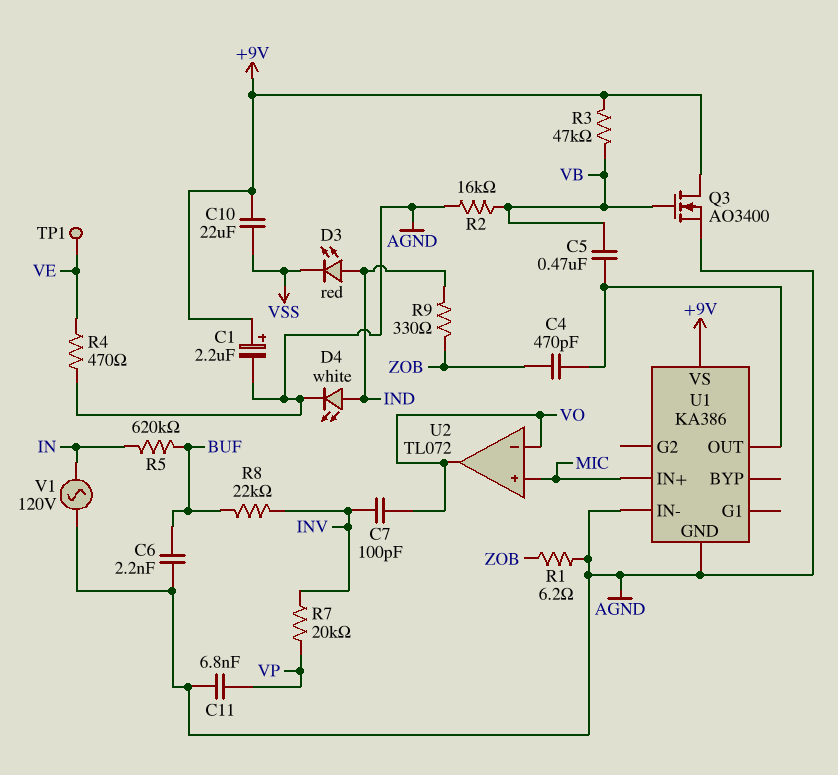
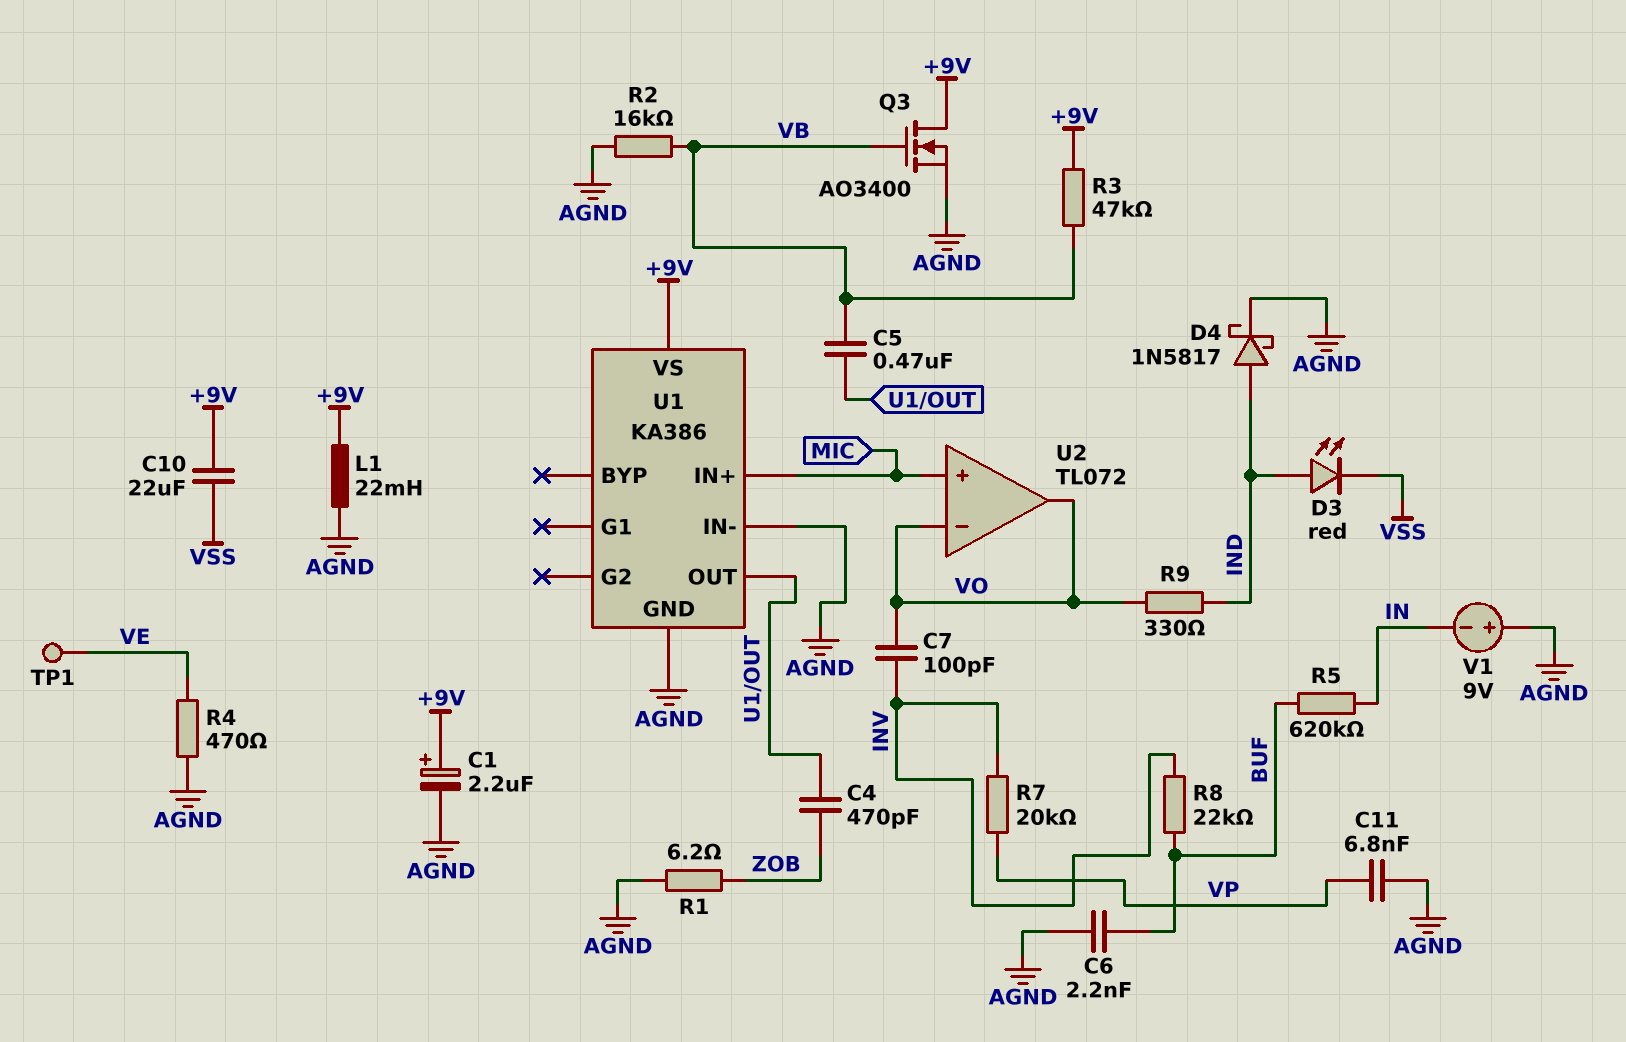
D4: LED white (A IND, K AGND) -> schottky 1N5817 (A IND, K AGND)
L1: none -> 22mH (+9V, AGND)
R9: 330 (IND, ZOB) -> 330 (IND, VO)
V1: AC 120V (AGND, IN) -> 9V (plus AGND, minus IN)

